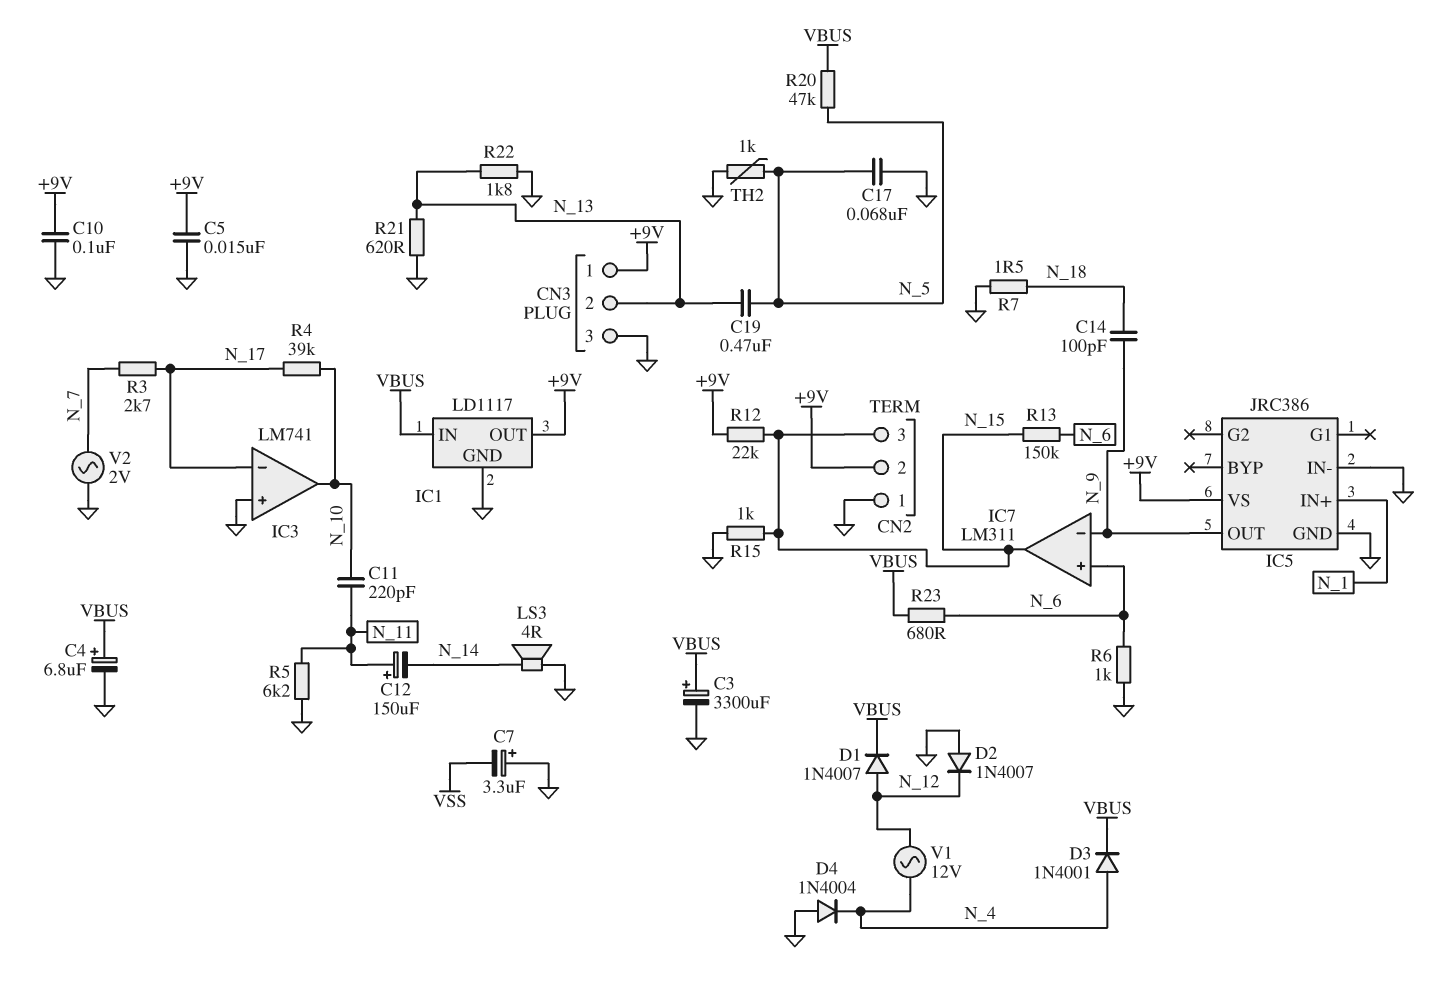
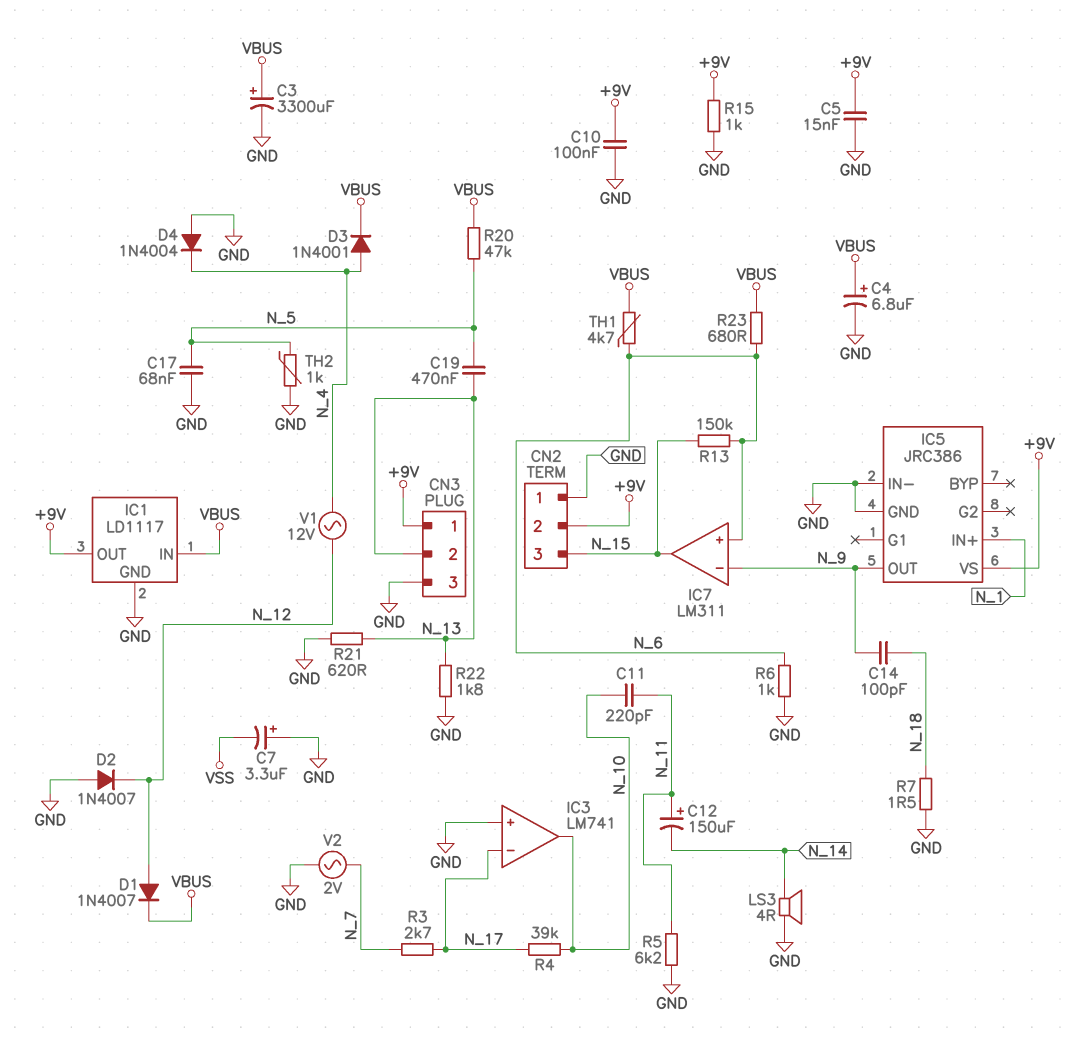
R12: 22k (+9V, N_15) -> none
R15: 1k (GND, N_15) -> 1k (+9V, GND)
TH1: none -> 4.7k (N_6, VBUS)

